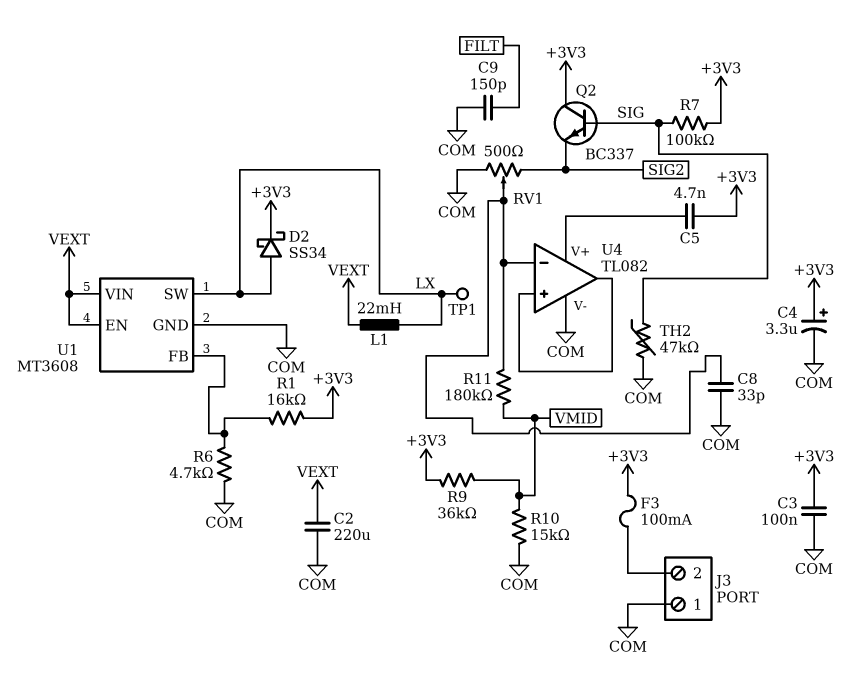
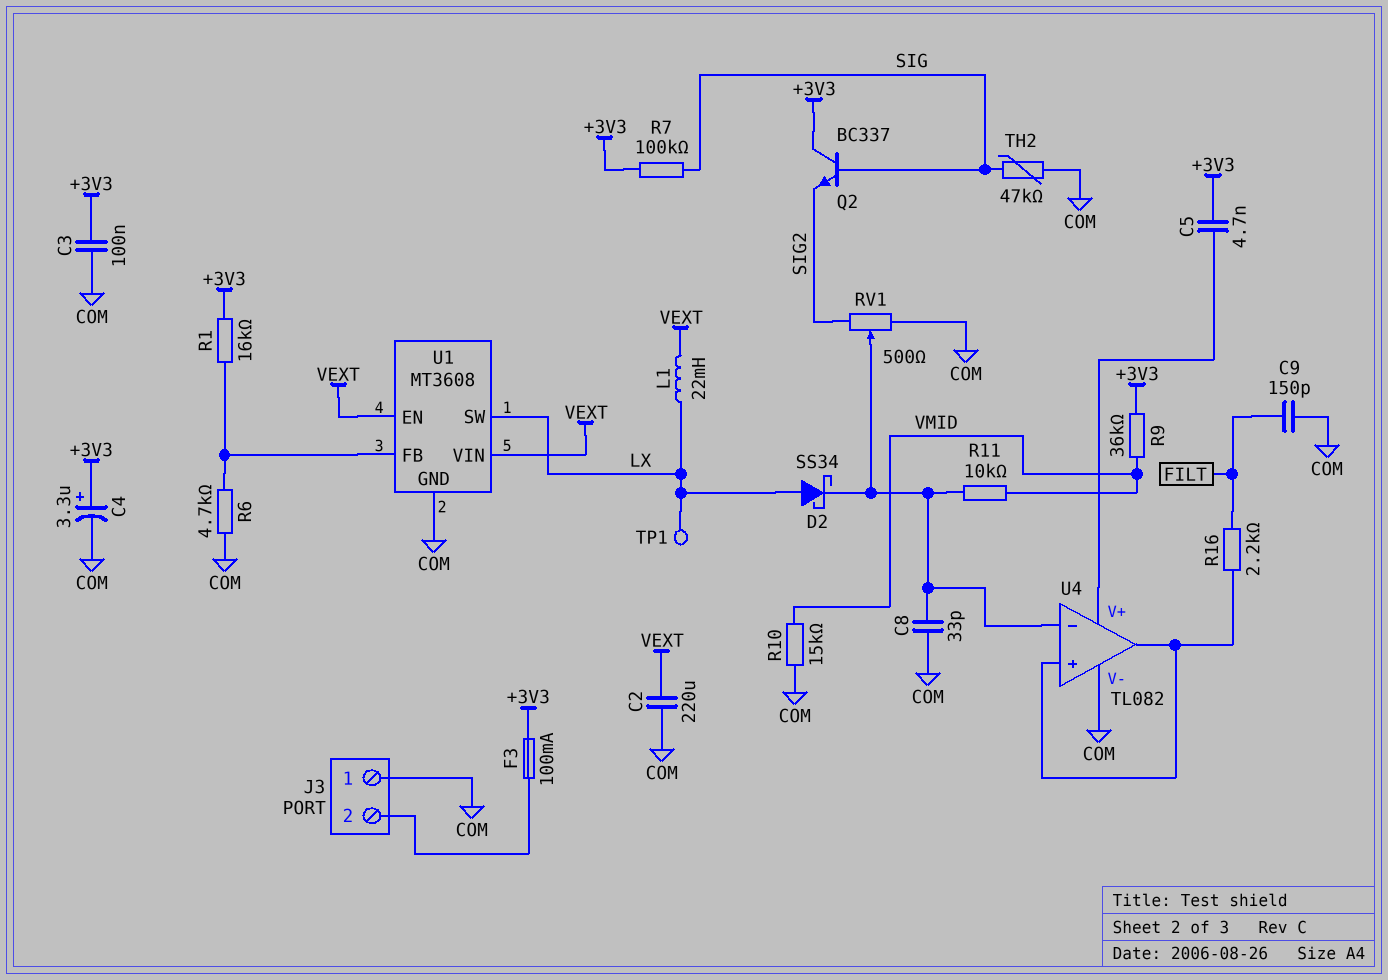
D2: schottky SS34 (A LX, K +3V3) -> schottky SS34 (A LX, K U4/in-)
R11: 180k (U4/in-, VMID) -> 10k (U4/in-, VMID)
R16: none -> 2.2k (FILT, U4/in+)

